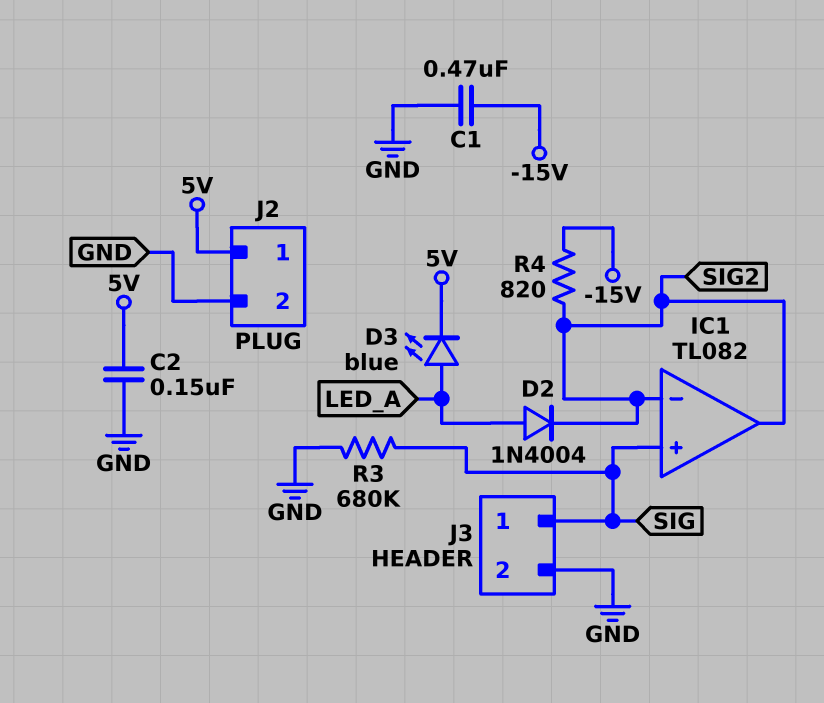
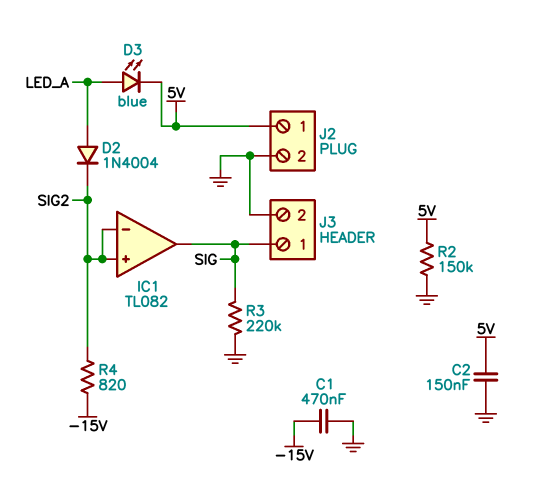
IC1 pin in+: SIG -> SIG2
IC1 pin out: SIG2 -> SIG
R2: none -> 150k (5V, GND)
R3: 680k (GND, SIG) -> 220k (GND, SIG)

